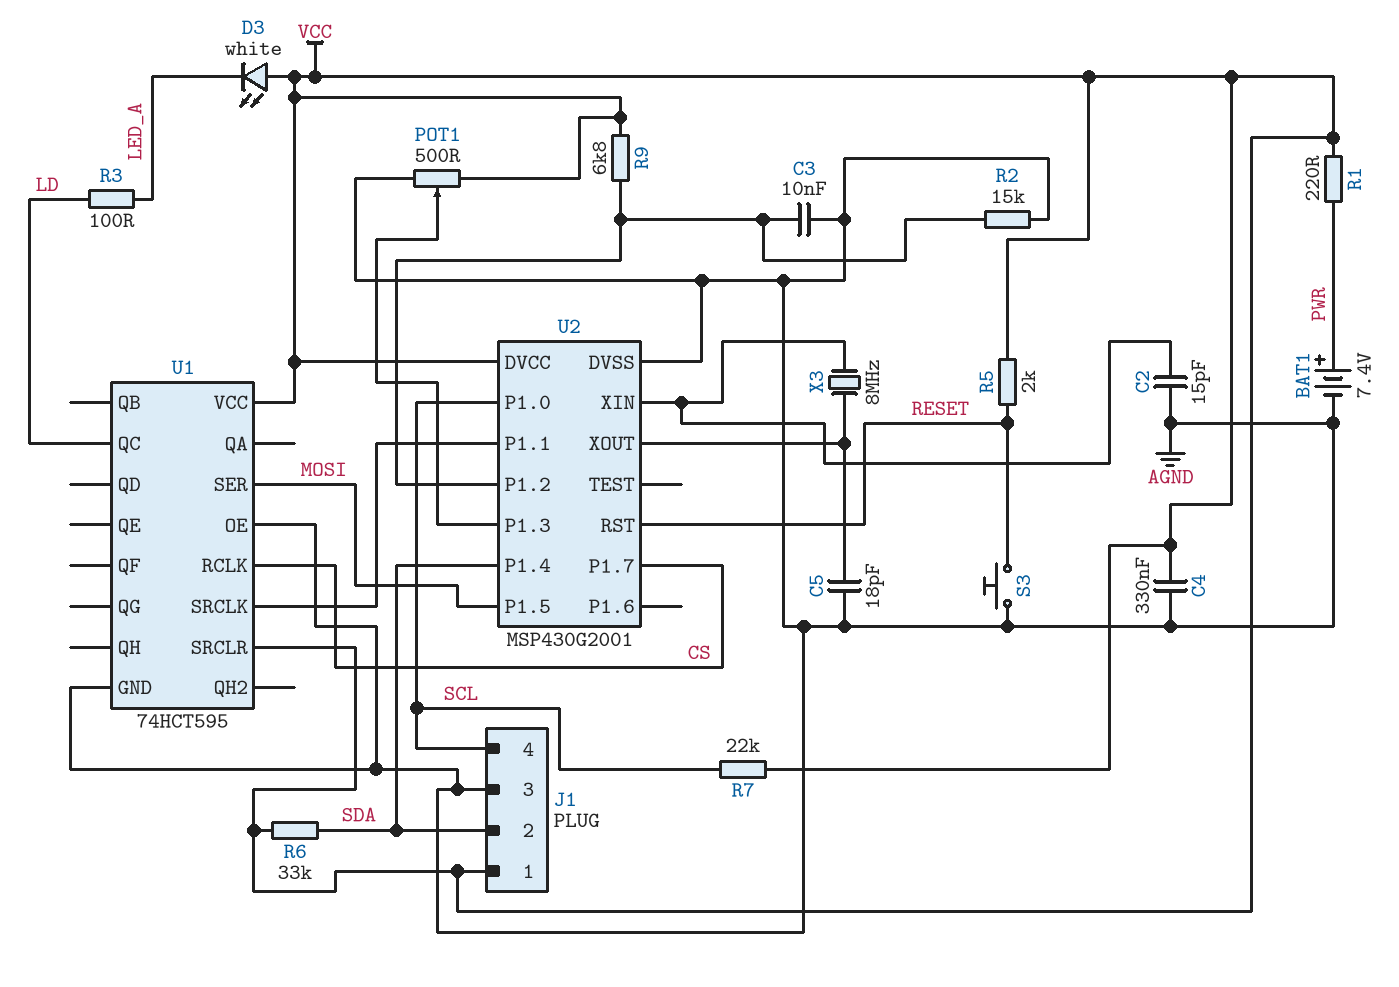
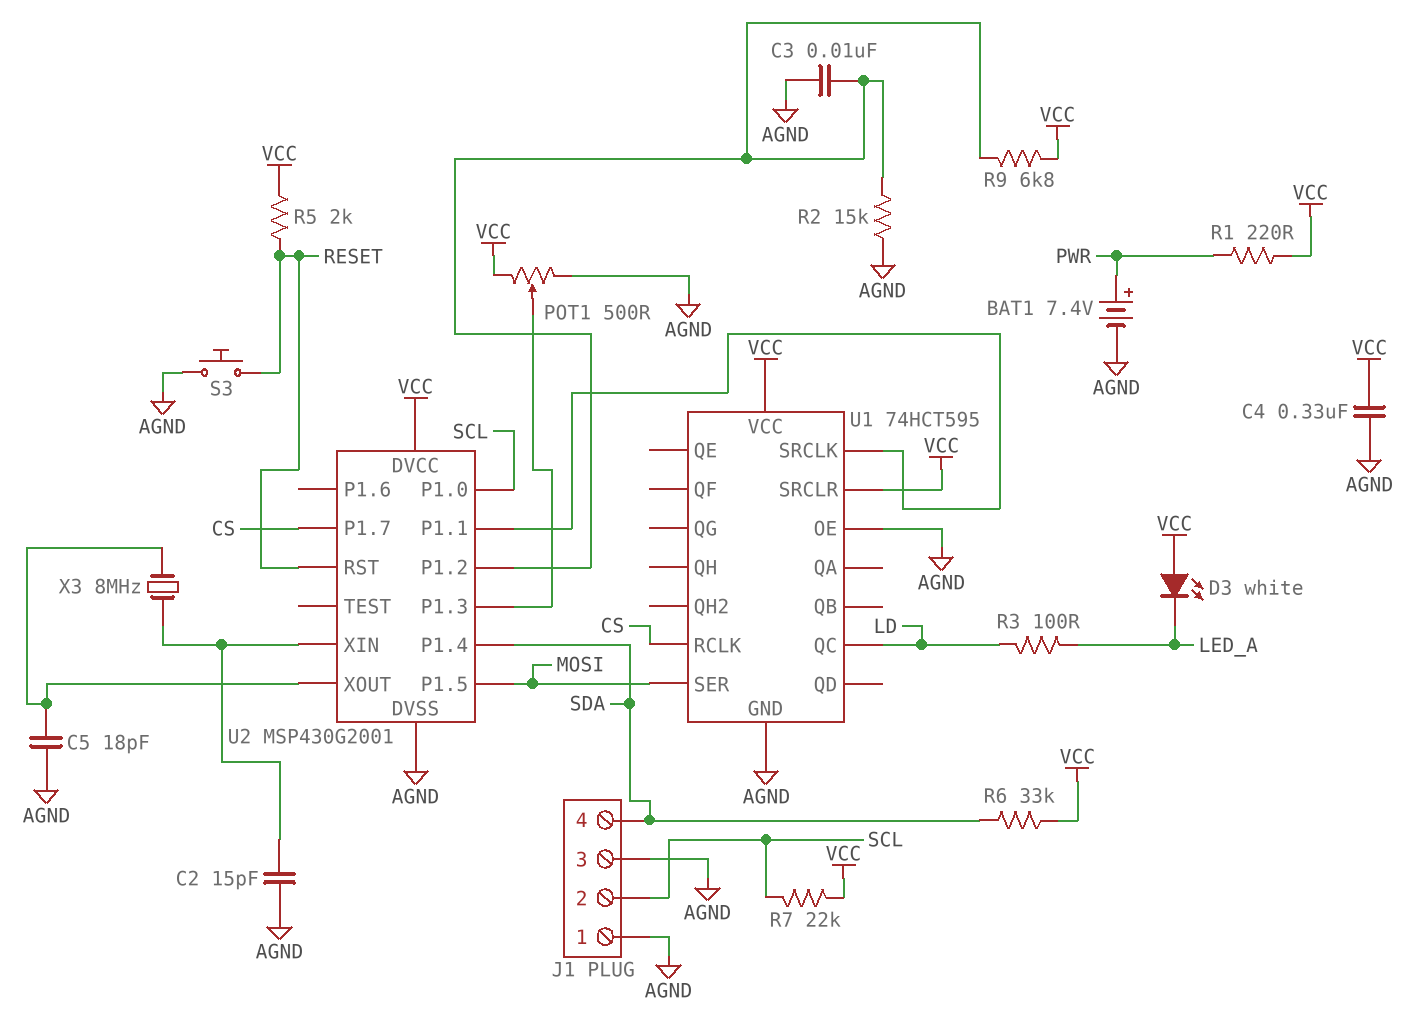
J1 pin 1: VCC -> AGND
J1 pin 2: SDA -> SCL
J1 pin 4: SCL -> SDA

